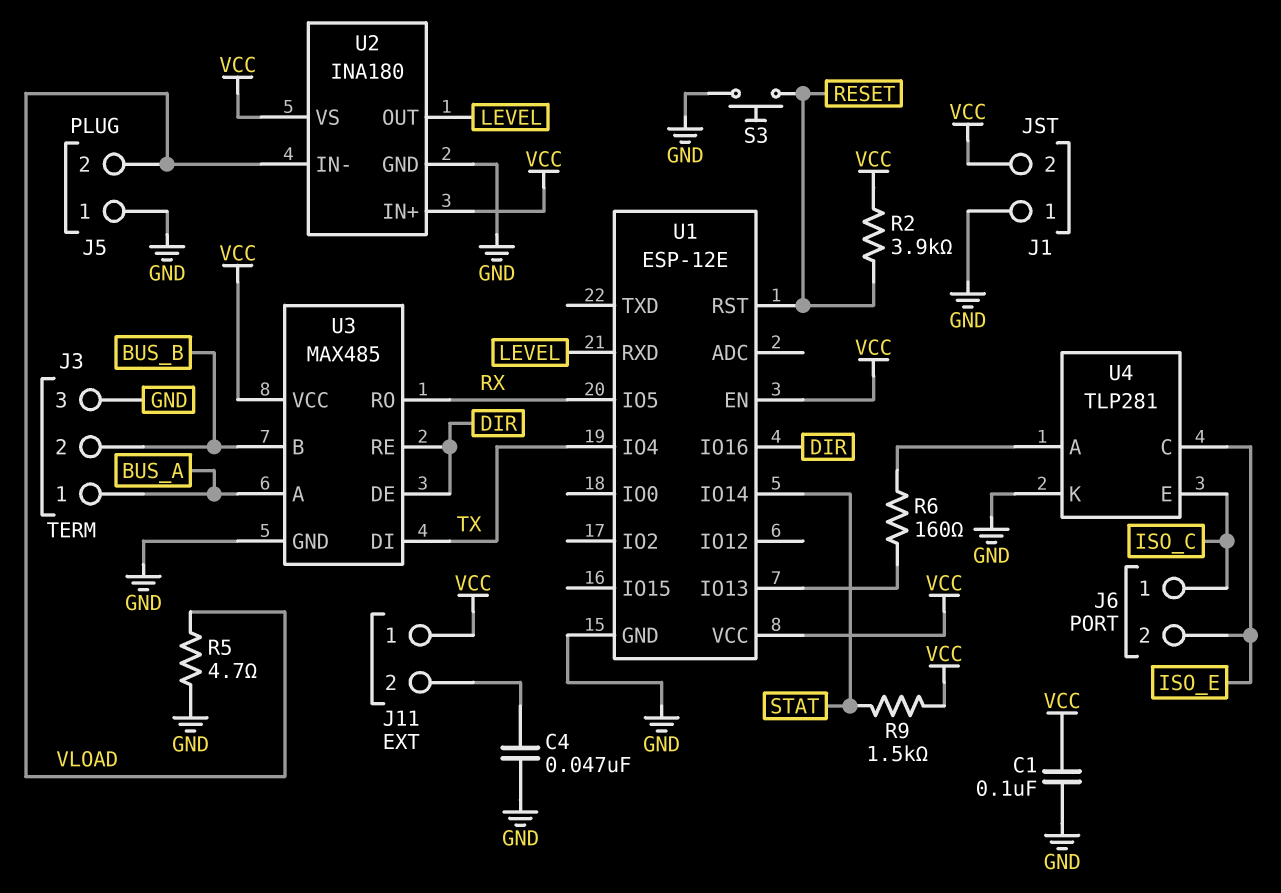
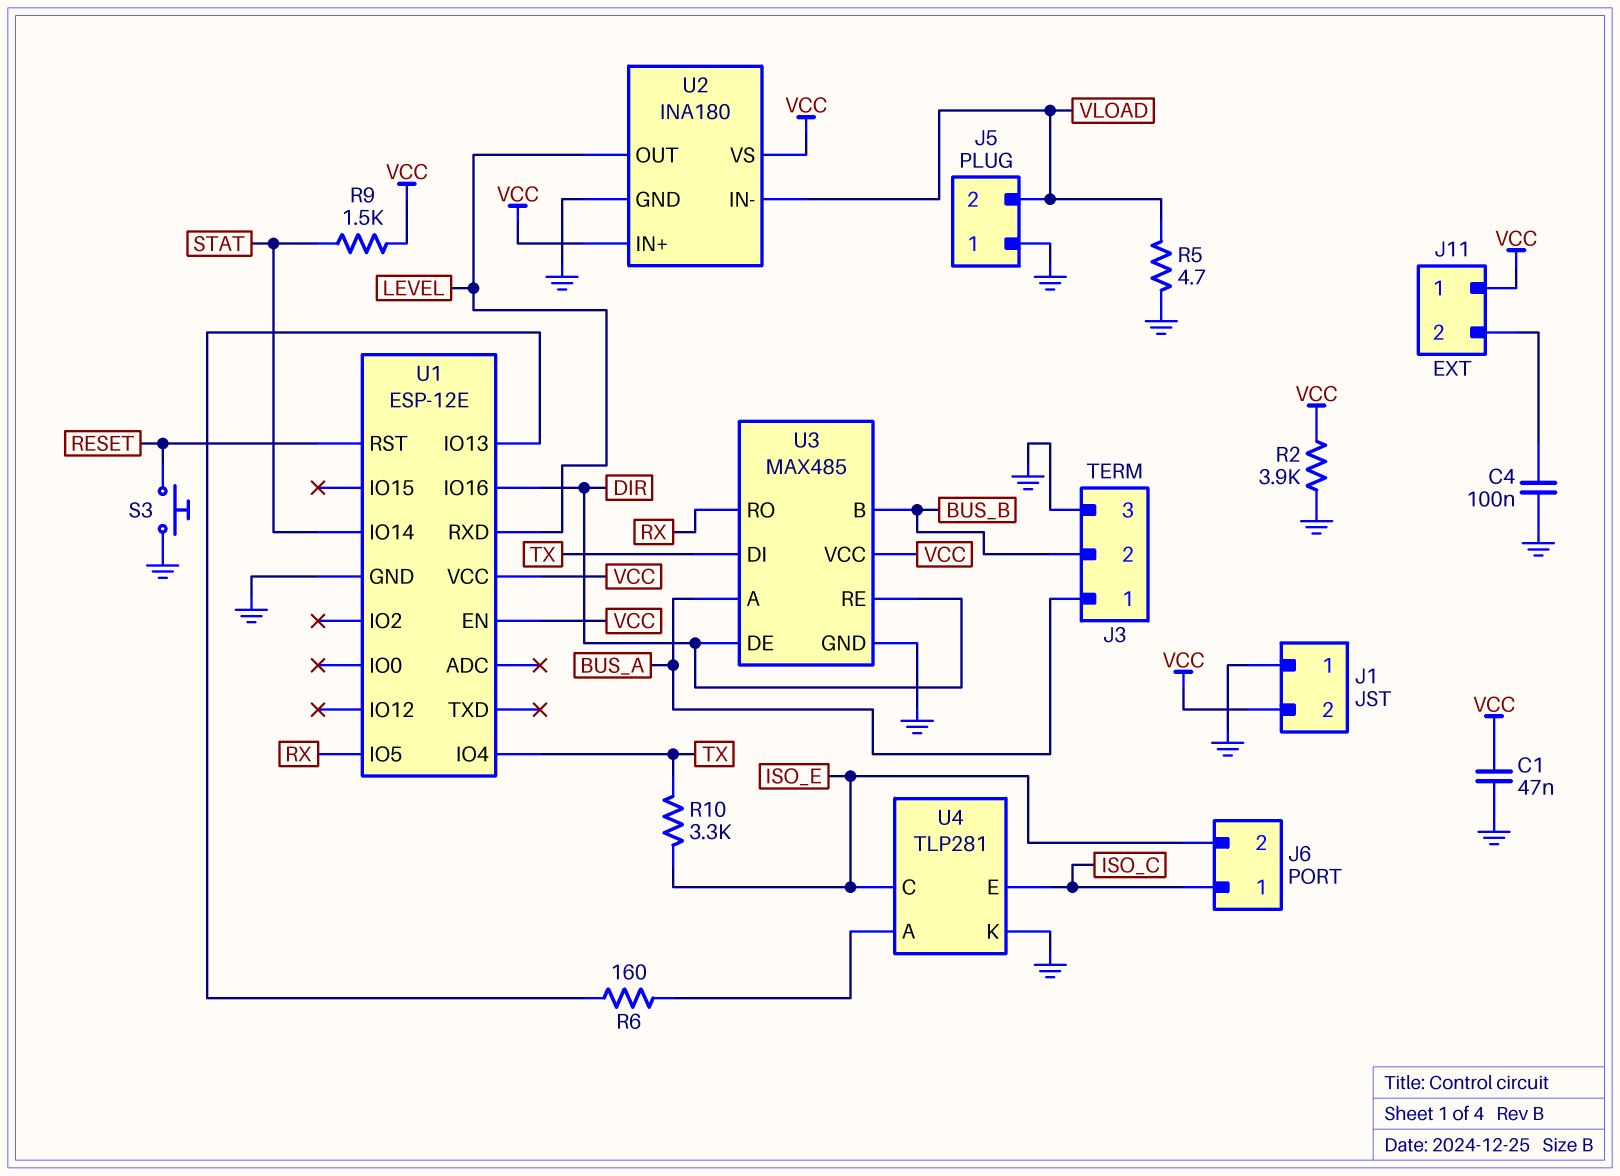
C1: 100nF (GND, VCC) -> 47nF (GND, VCC)
C4: 47nF (GND, J11/2) -> 100nF (GND, J11/2)
R2: 3.9k (RESET, VCC) -> 3.9k (GND, VCC)
R10: none -> 3.3k (ISO_E, TX)

